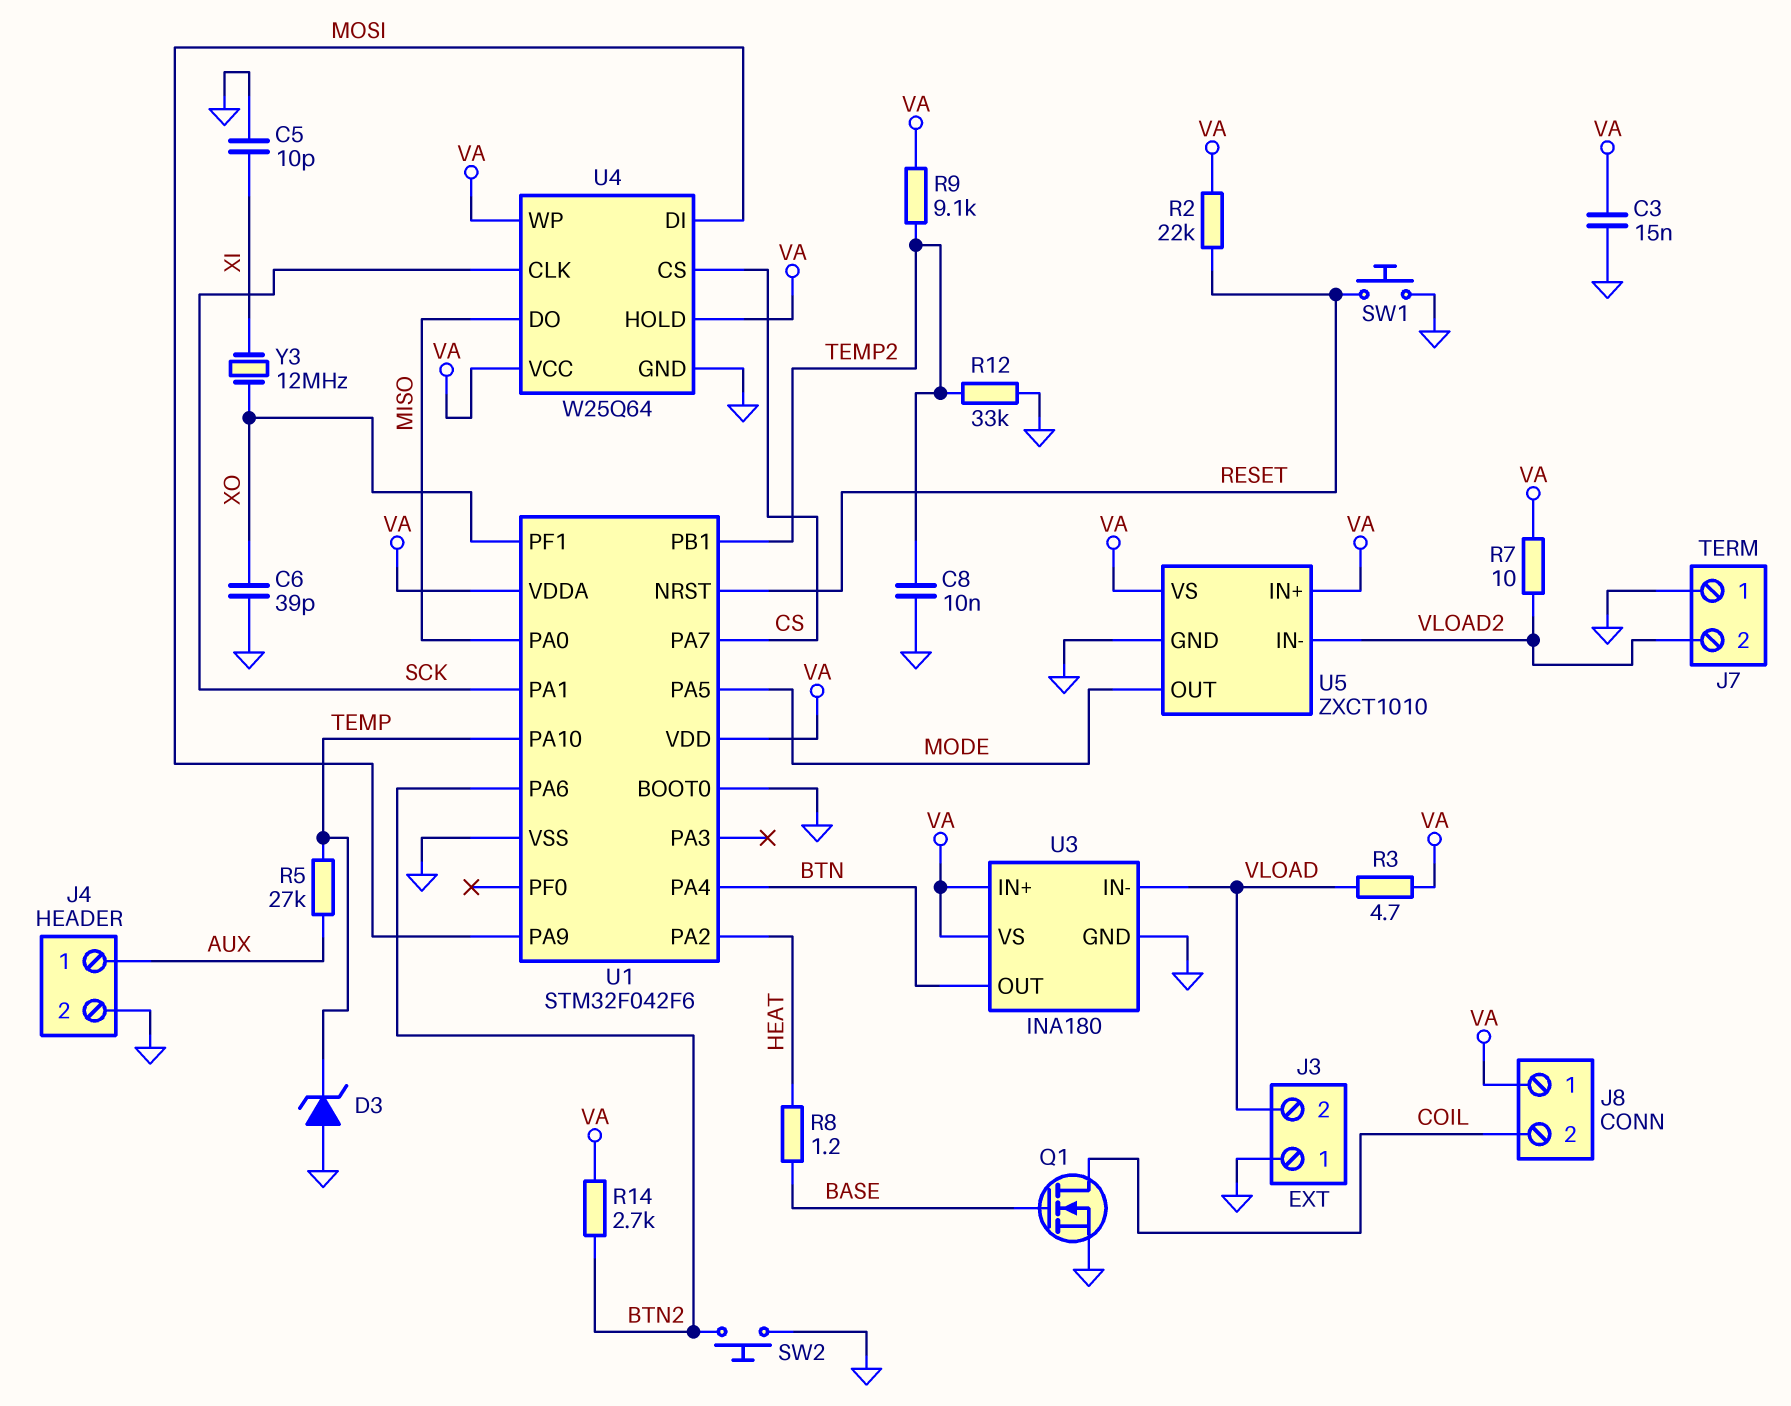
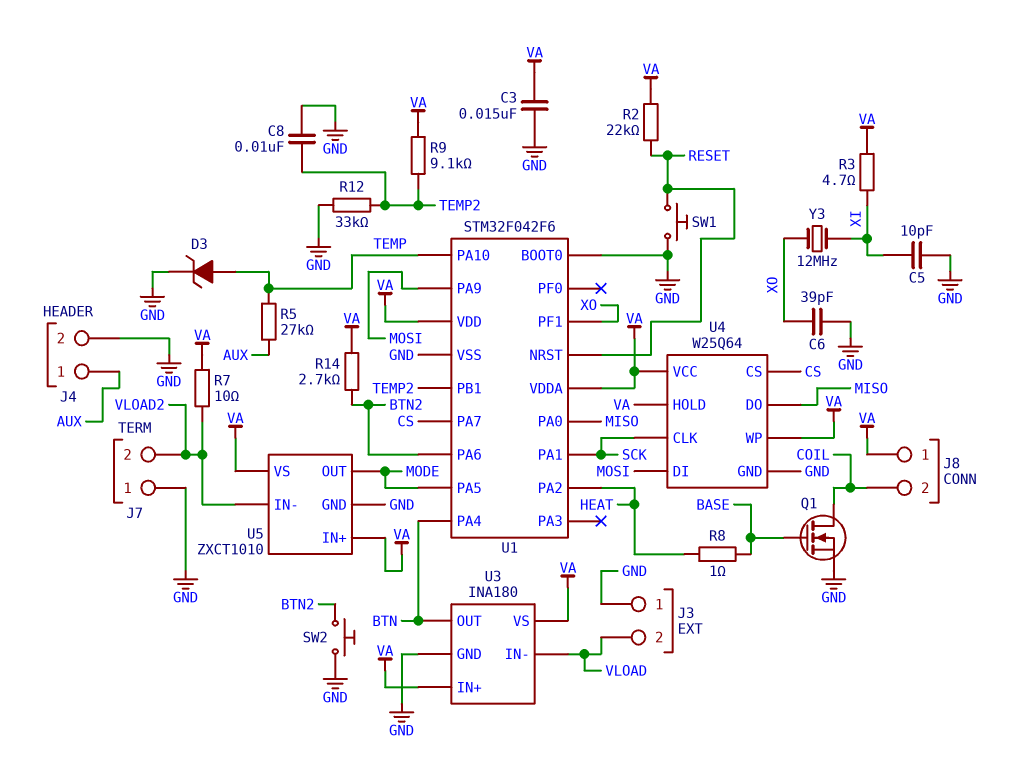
D3: zener (A GND, K TEMP) -> zener (A TEMP, K GND)
R3: 4.7 (VA, VLOAD) -> 4.7 (VA, XI)
R8: 1.2 (BASE, HEAT) -> 1 (BASE, HEAT)

